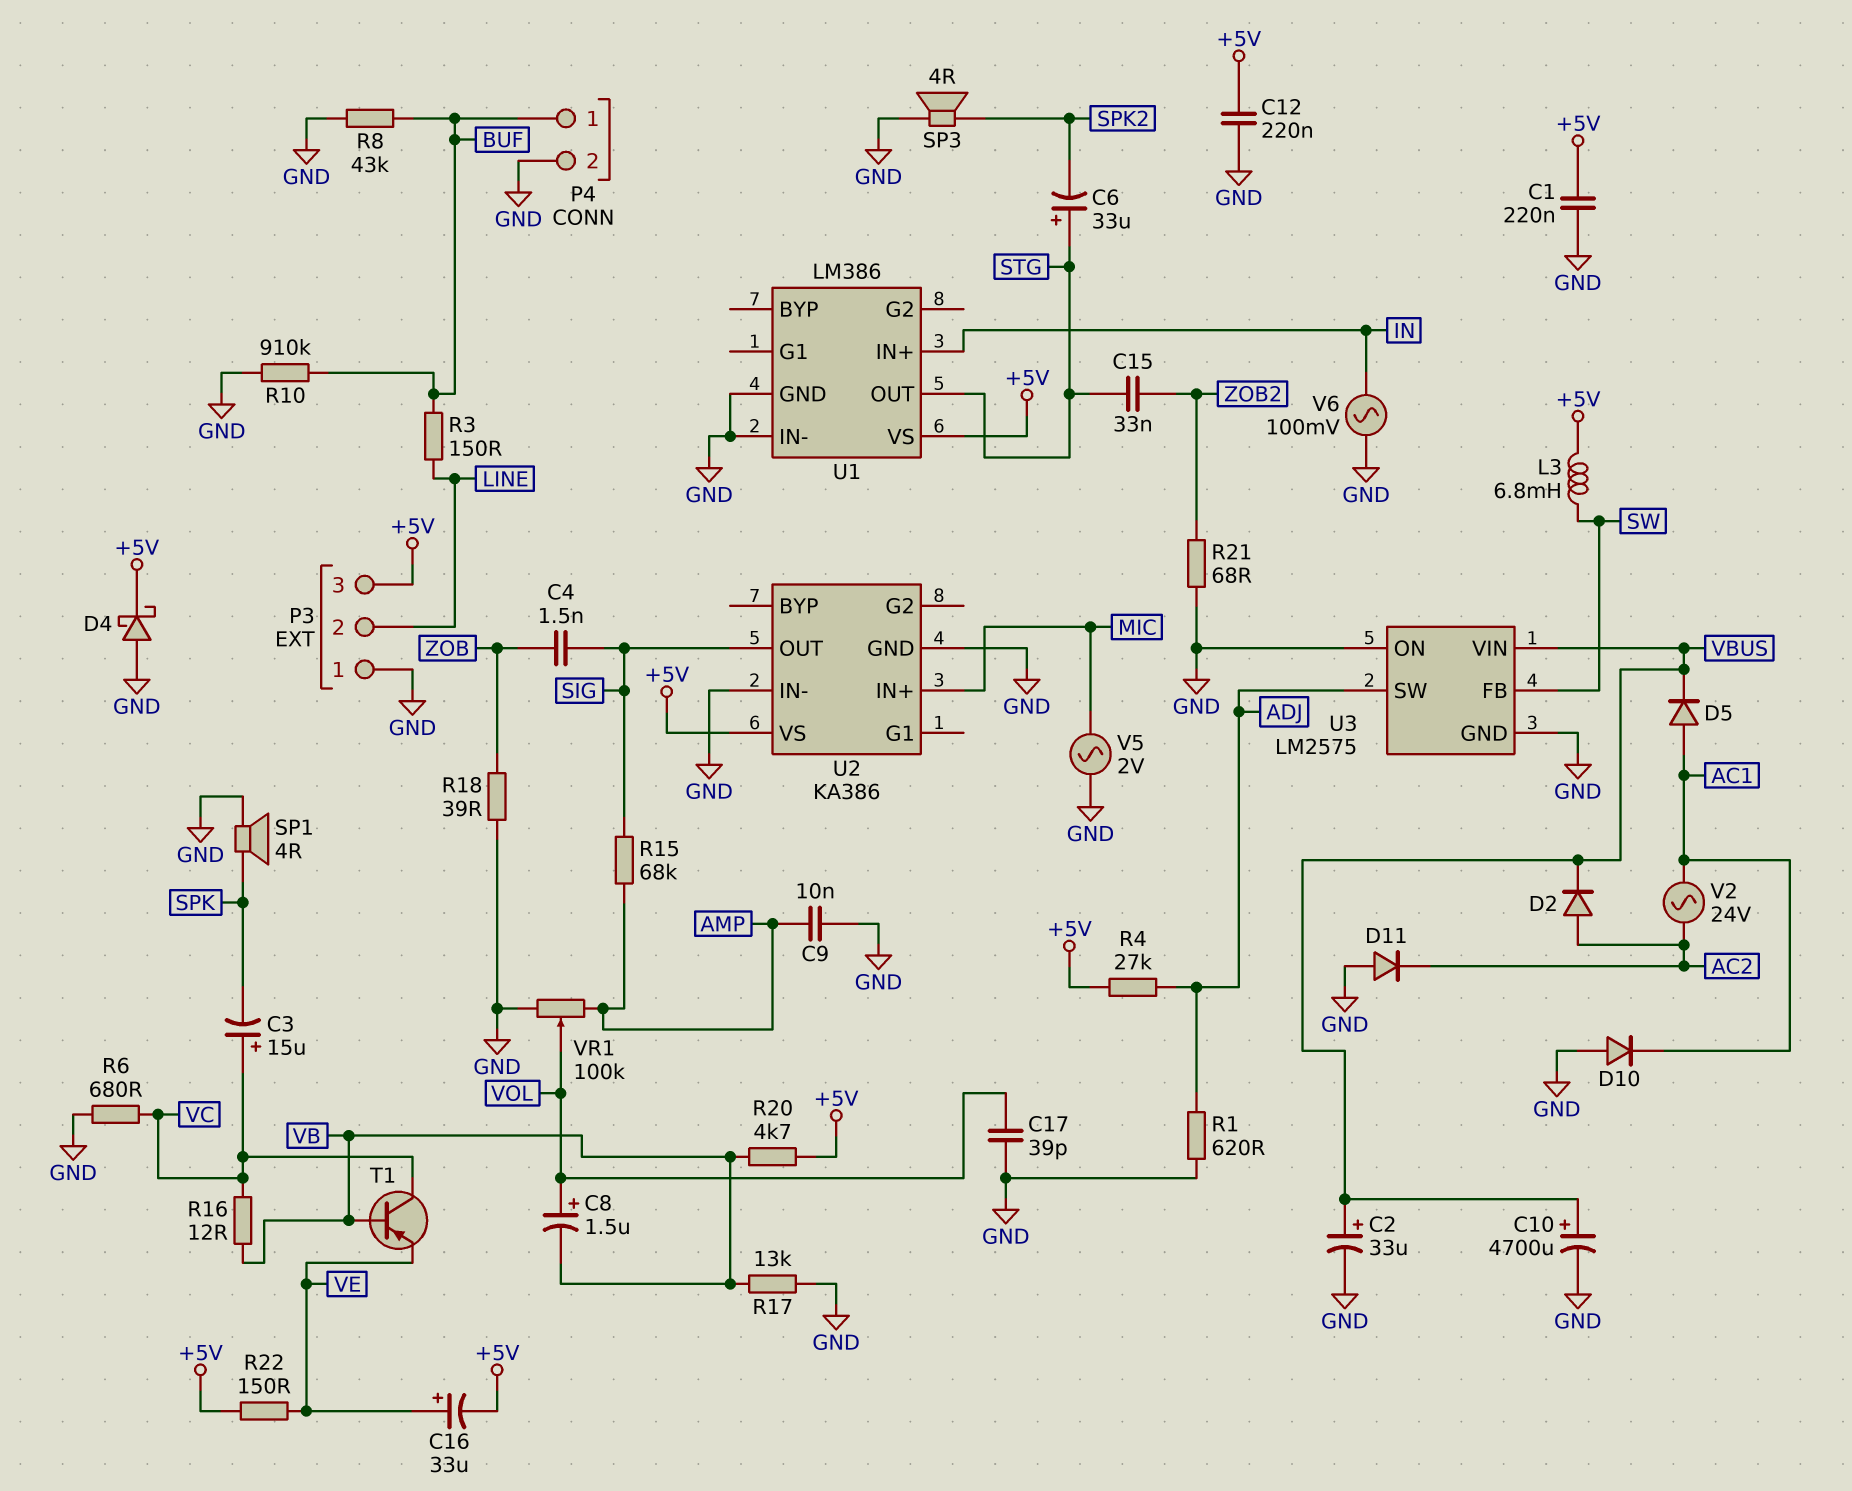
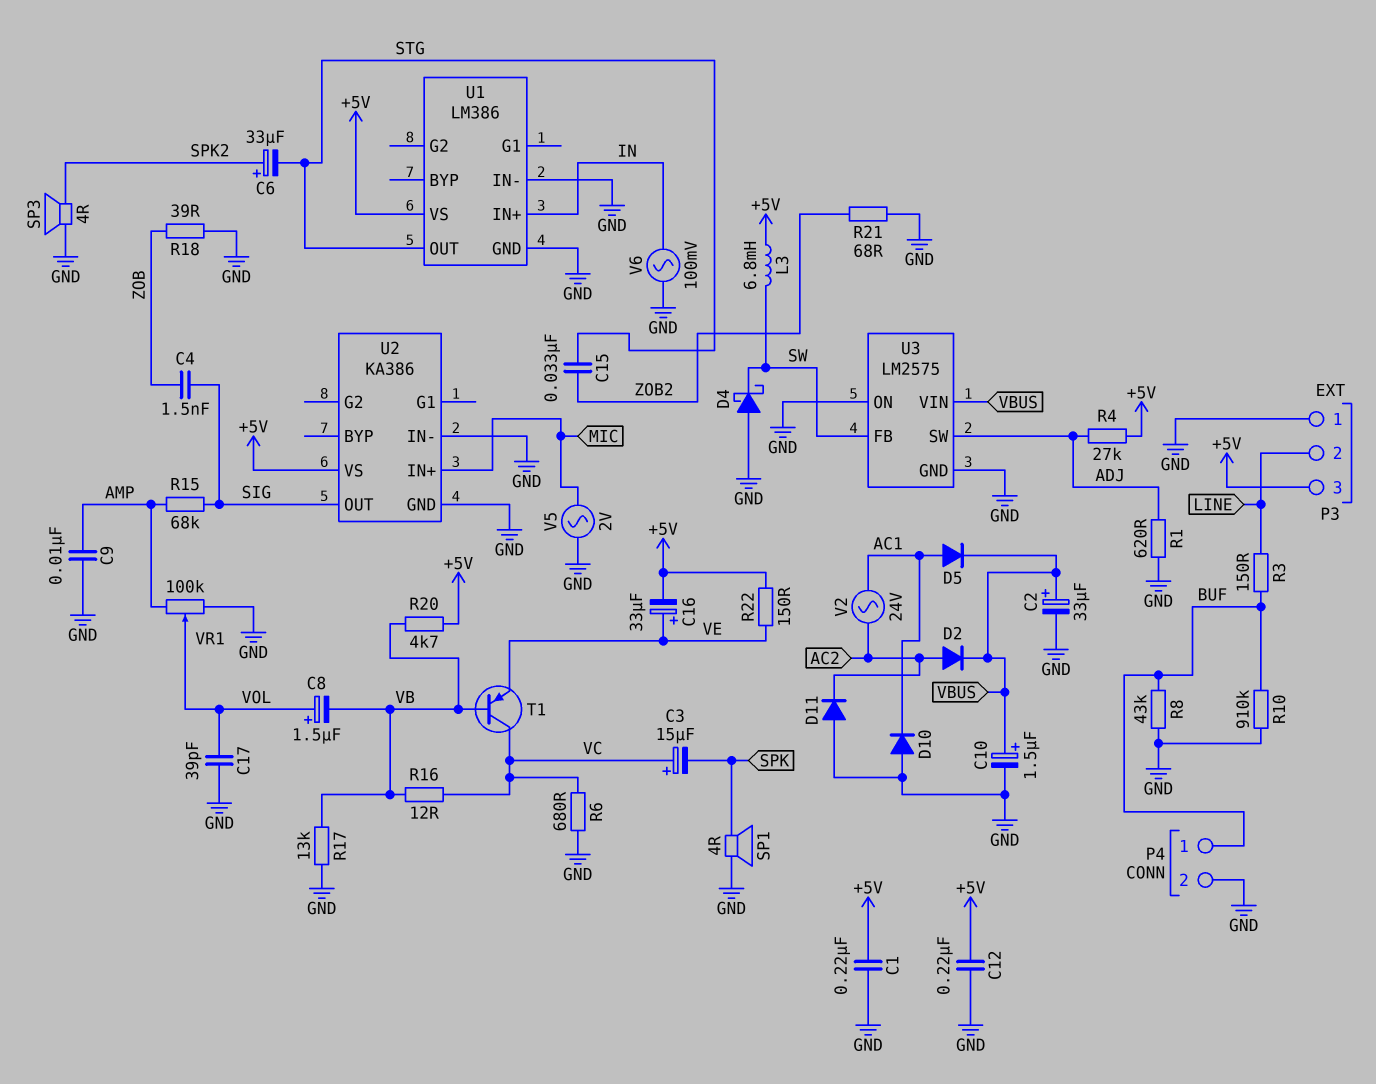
C6: 33uF (plus STG, minus SPK2) -> 33uF (plus SPK2, minus STG)
C10: 4700uF (plus VBUS, minus GND) -> 1.5uF (plus VBUS, minus GND)
D4: schottky (A GND, K +5V) -> schottky (A GND, K SW)

